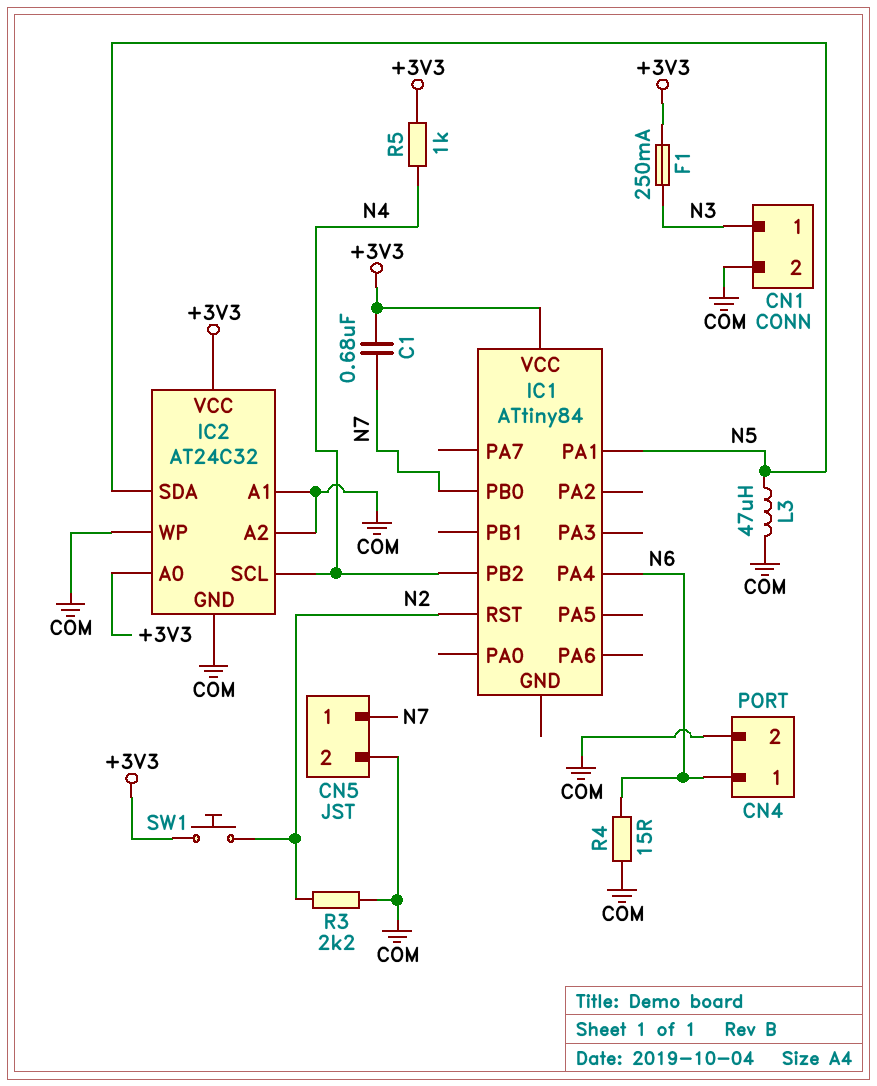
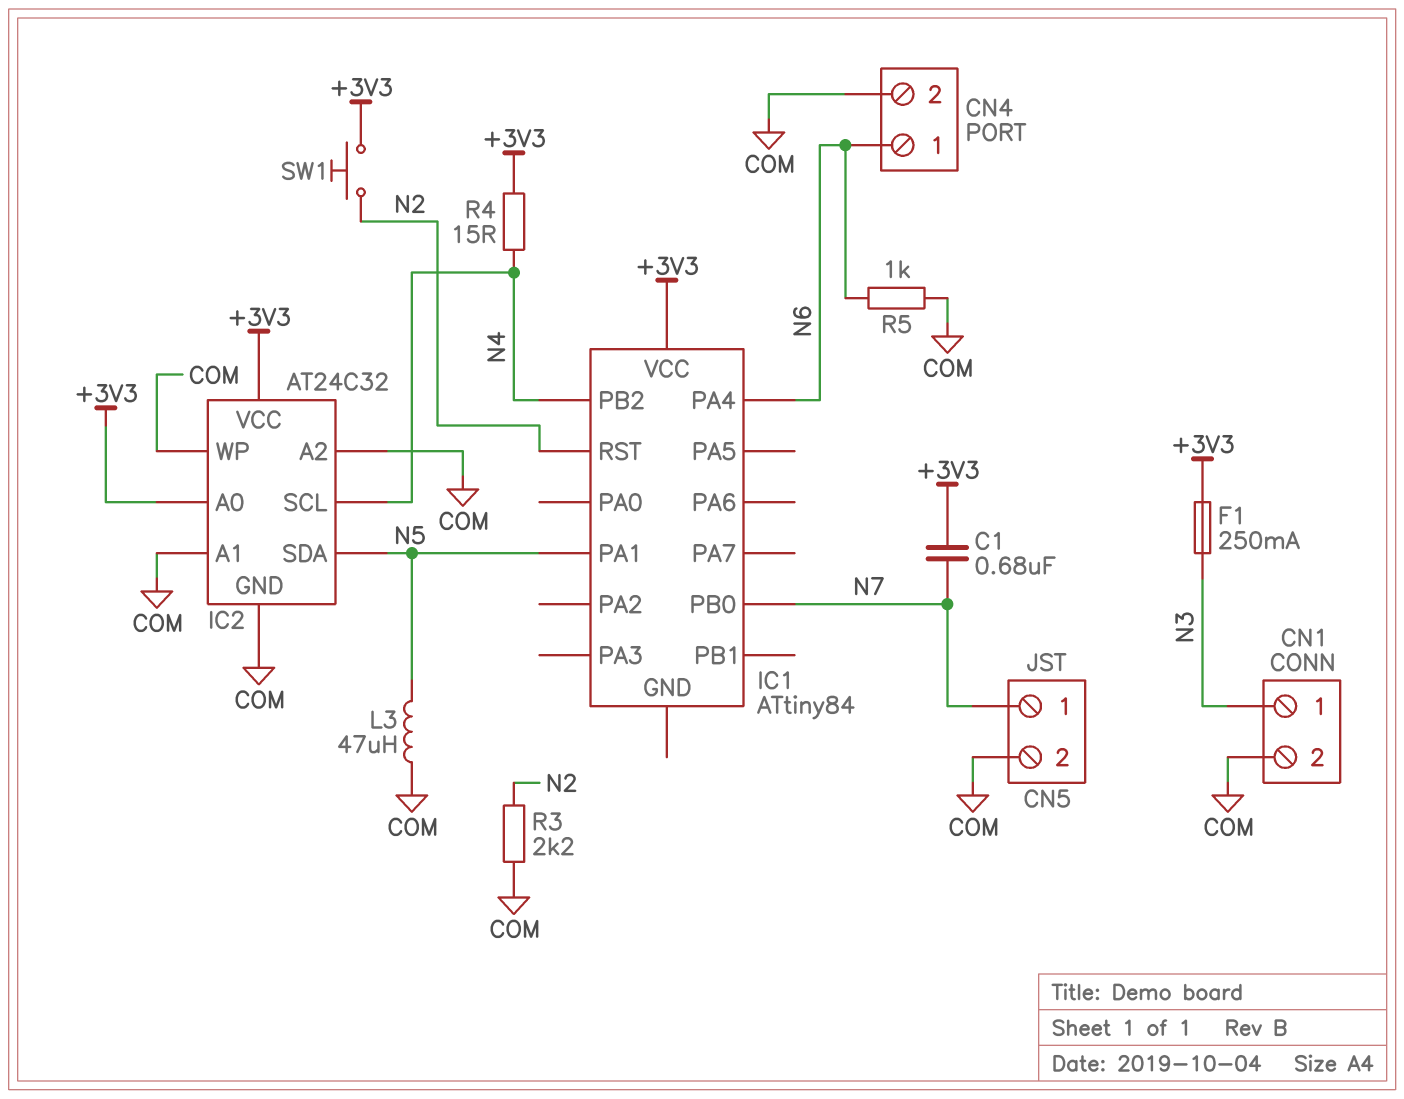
R4: 15 (COM, N6) -> 15 (+3V3, N4)
R5: 1k (+3V3, N4) -> 1k (COM, N6)

